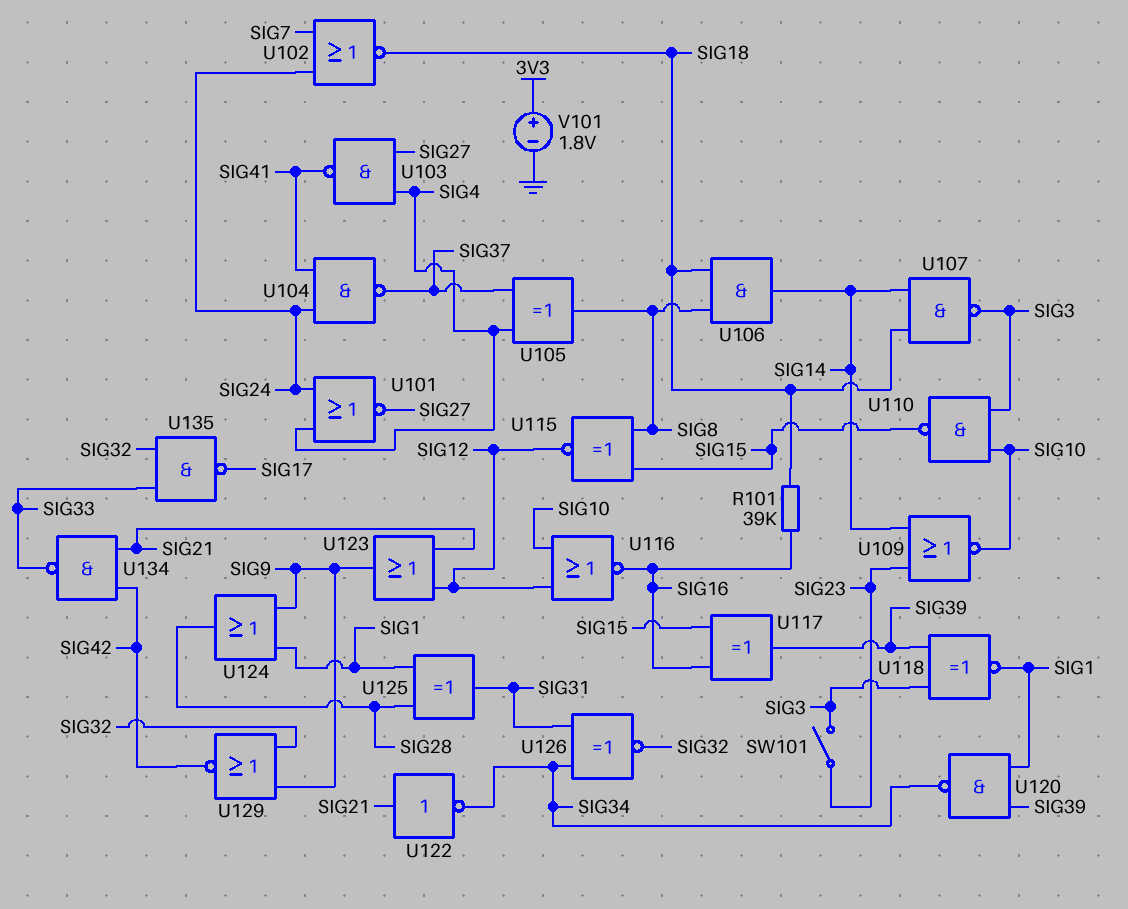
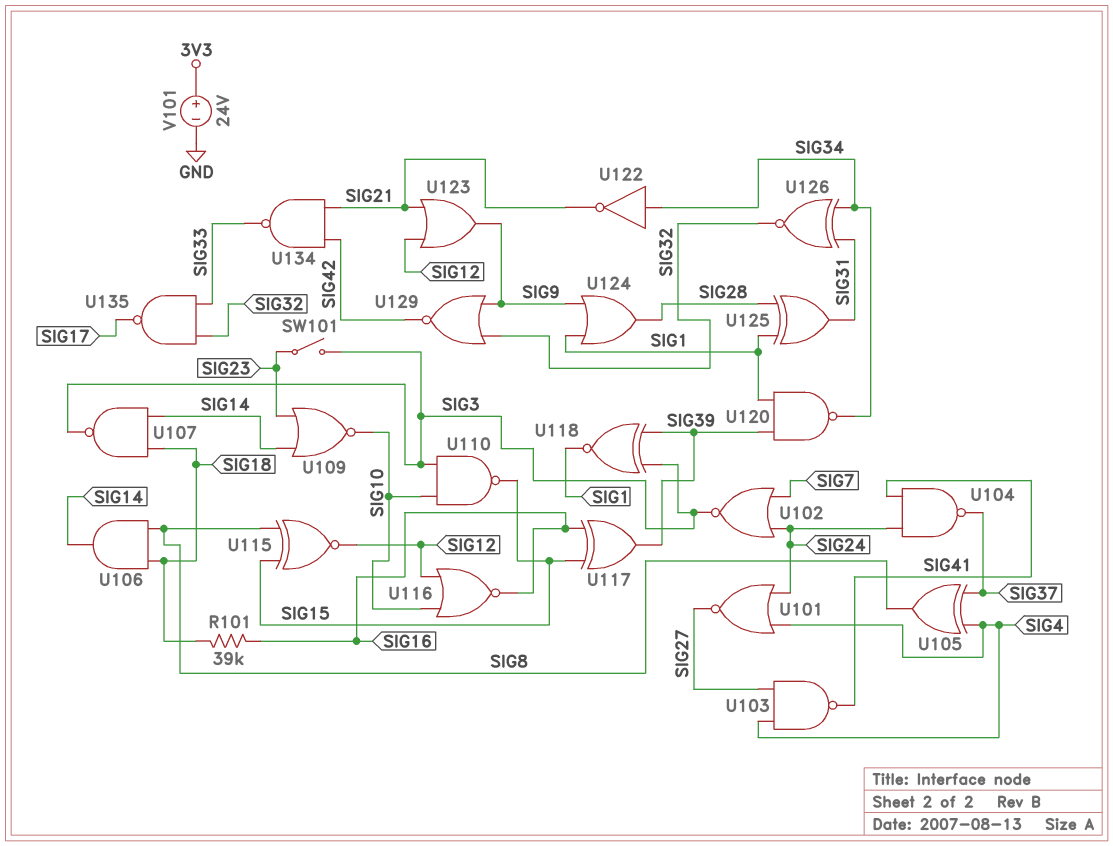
U102: NOR (in SIG7, in SIG24, out SIG18) -> NOR (in SIG7, in SIG24, out SIG3)
U122: NOT (in SIG21, out SIG34) -> NOT (in SIG34, out SIG21)
V101: 1.8V (plus 3V3, minus GND) -> 24V (plus 3V3, minus GND)

